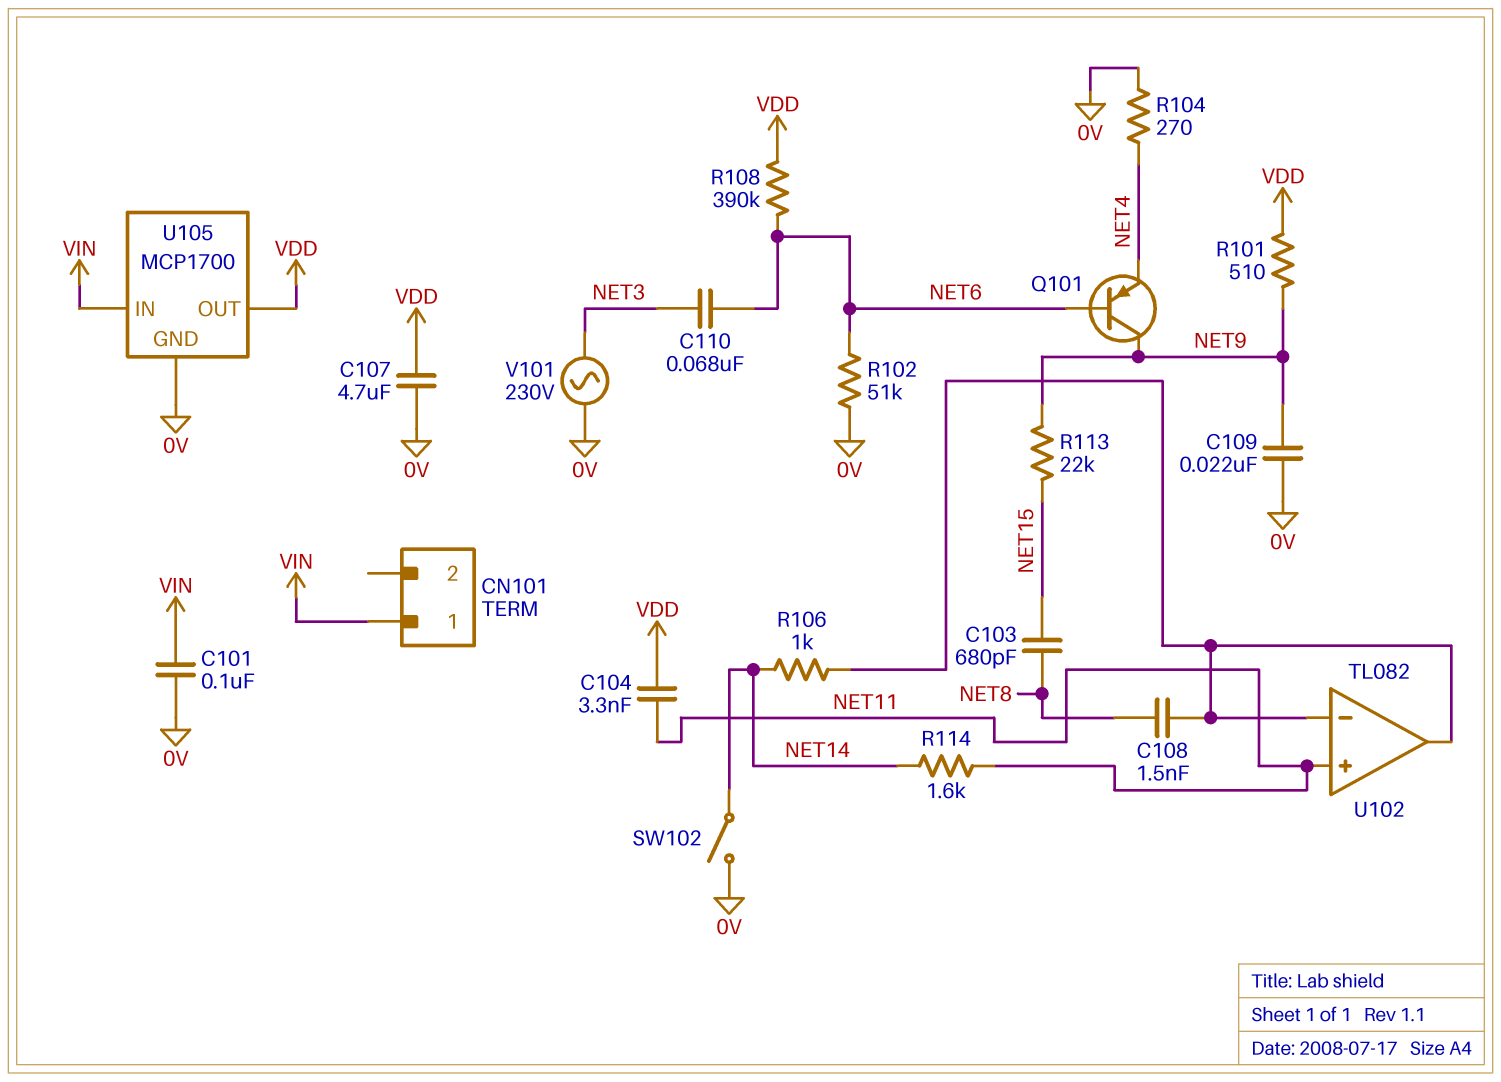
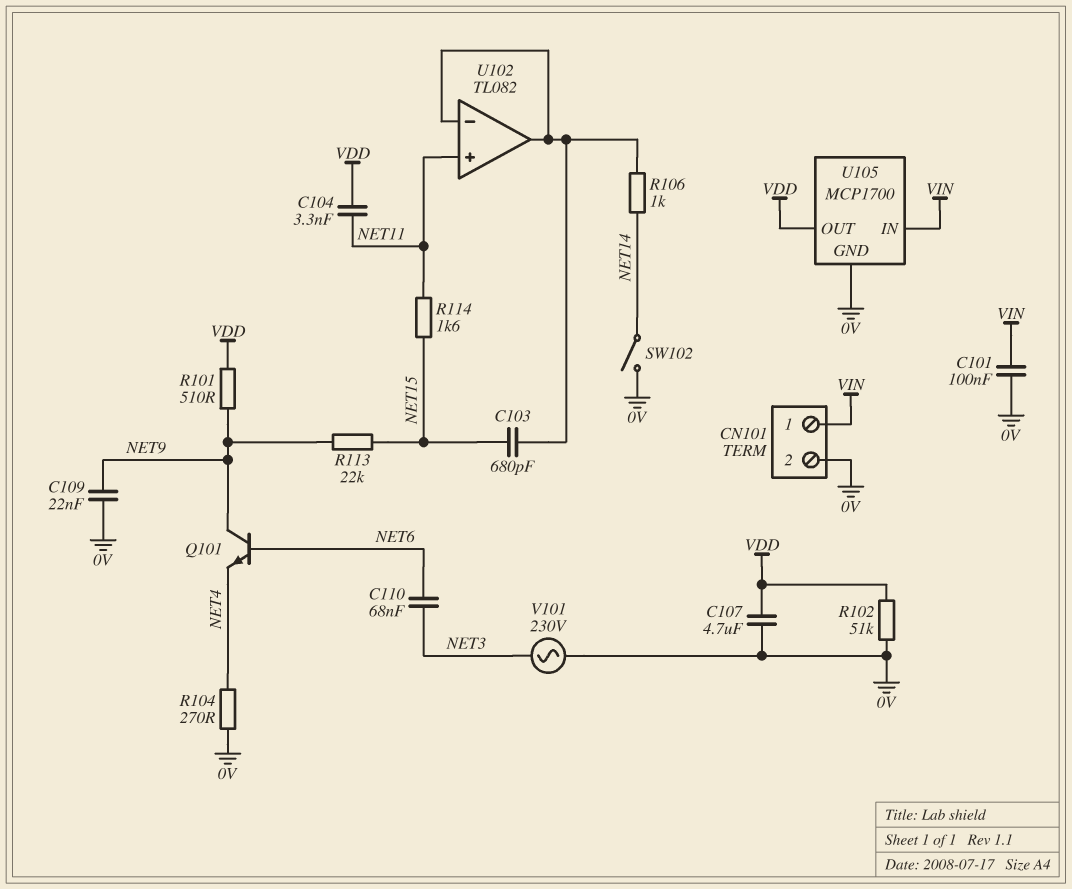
C103: 680pF (NET8, NET15) -> 680pF (NET15, U102/in-)
C108: 1.5nF (NET8, U102/in-) -> none
CN101 pin 2: none -> 0V
Q101: PNP (B NET6, C NET9, E NET4) -> NPN (B NET6, C NET9, E NET4)
R102: 51k (0V, NET6) -> 51k (0V, VDD)
R108: 390k (NET6, VDD) -> none
R114: 1.6k (NET11, NET14) -> 1.6k (NET11, NET15)

